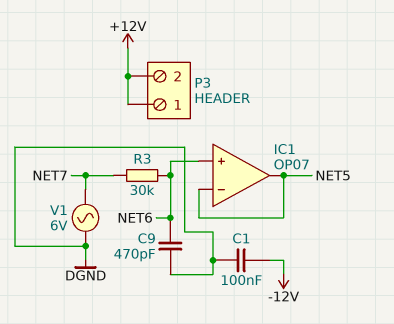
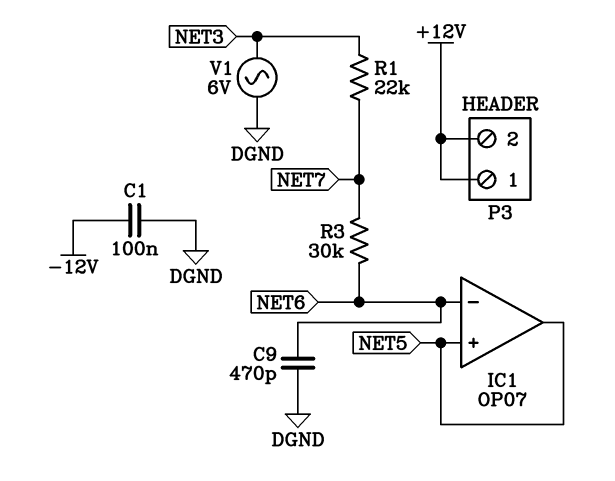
IC1 pin in+: NET6 -> NET5
IC1 pin in-: NET5 -> NET6
R1: none -> 22k (NET3, NET7)
V1: AC 6V (DGND, NET7) -> AC 6V (DGND, NET3)

